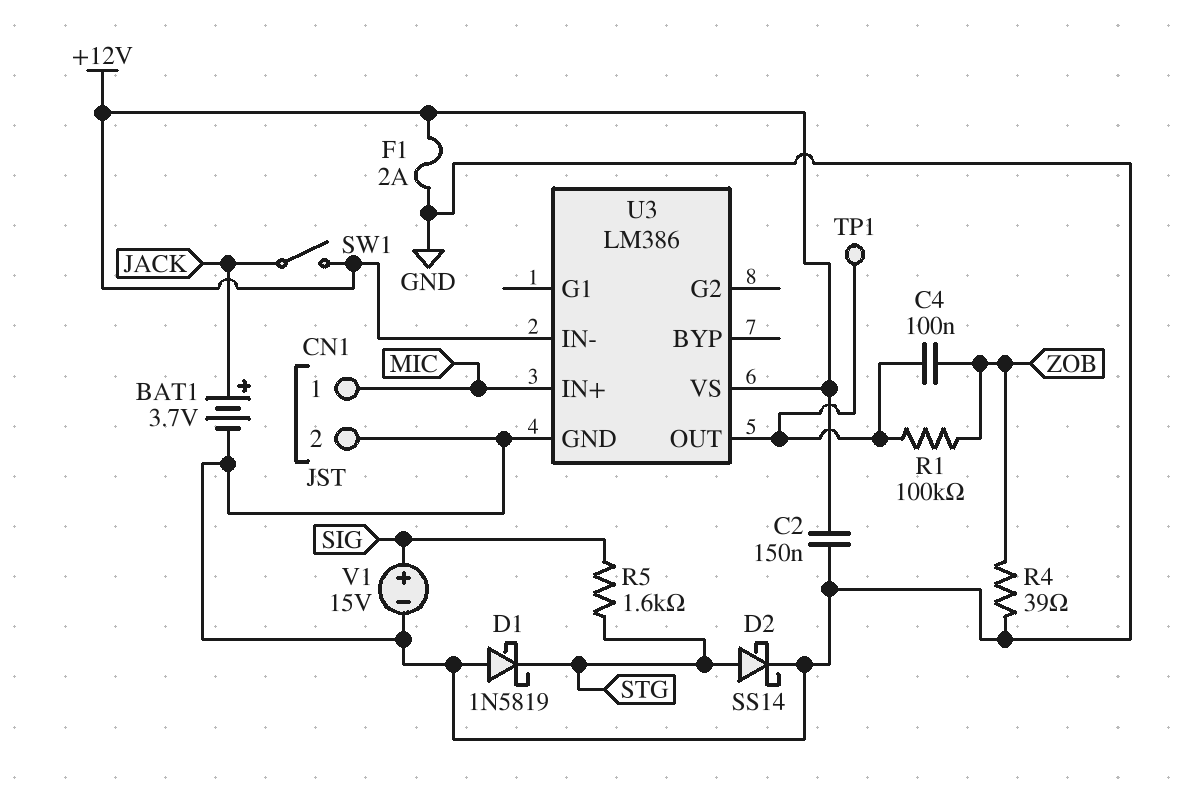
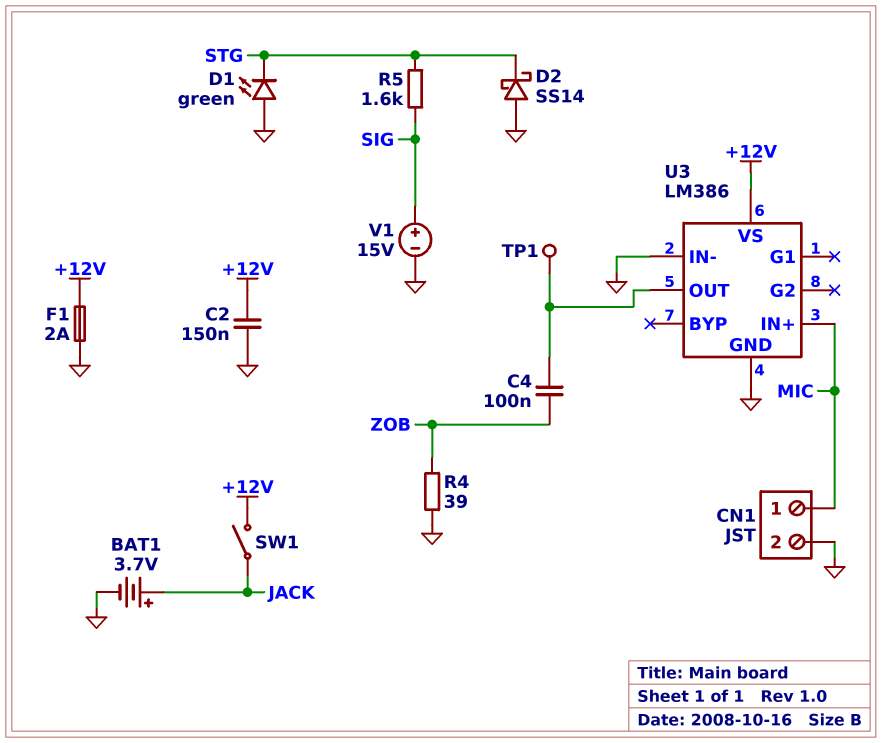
D1: schottky 1N5819 (A GND, K STG) -> LED green (A GND, K STG)
D2: schottky SS14 (A STG, K GND) -> schottky SS14 (A GND, K STG)
R1: 100k (U3/OUT, ZOB) -> none
U3 pin IN-: +12V -> GND

